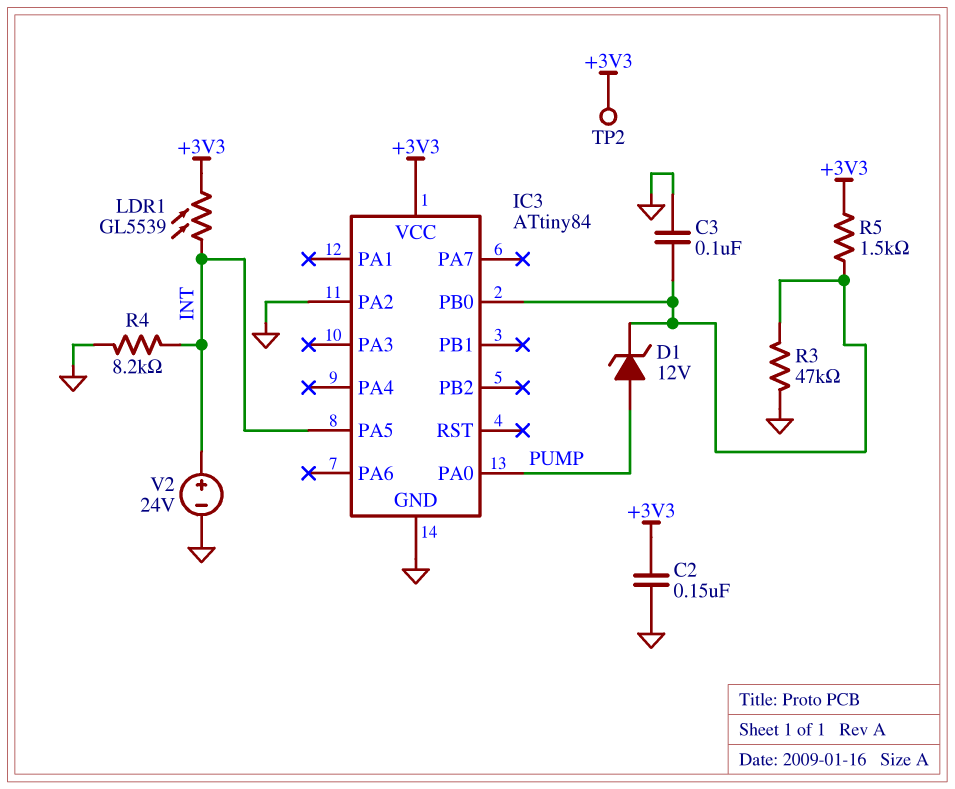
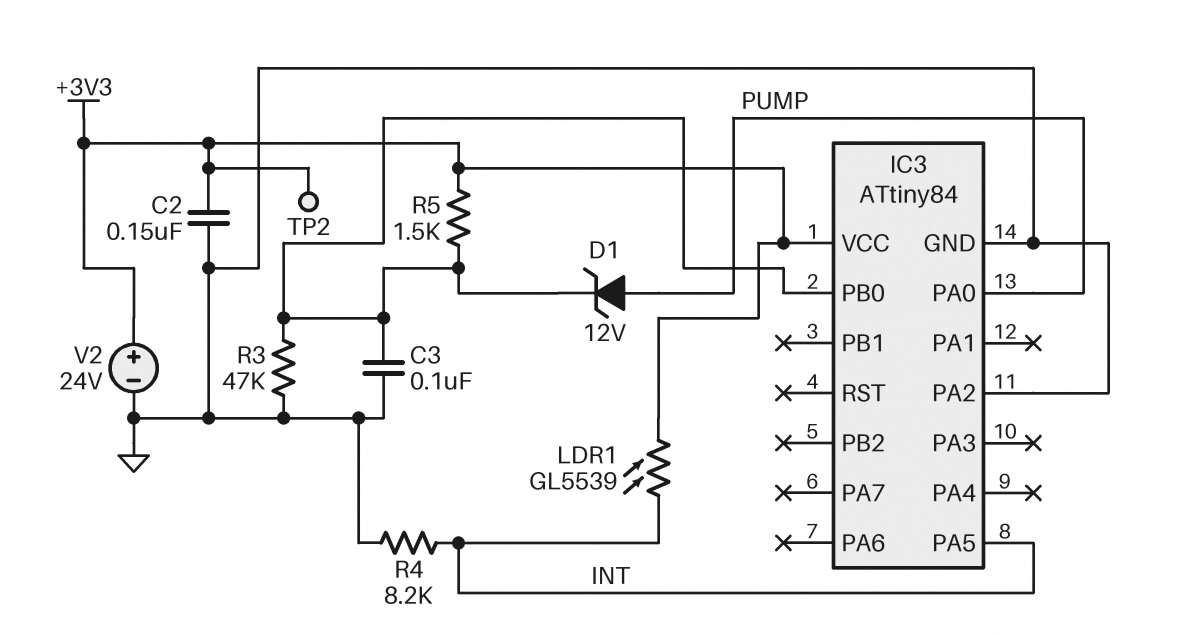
V2: 24V (plus INT, minus GND) -> 24V (plus +3V3, minus GND)

